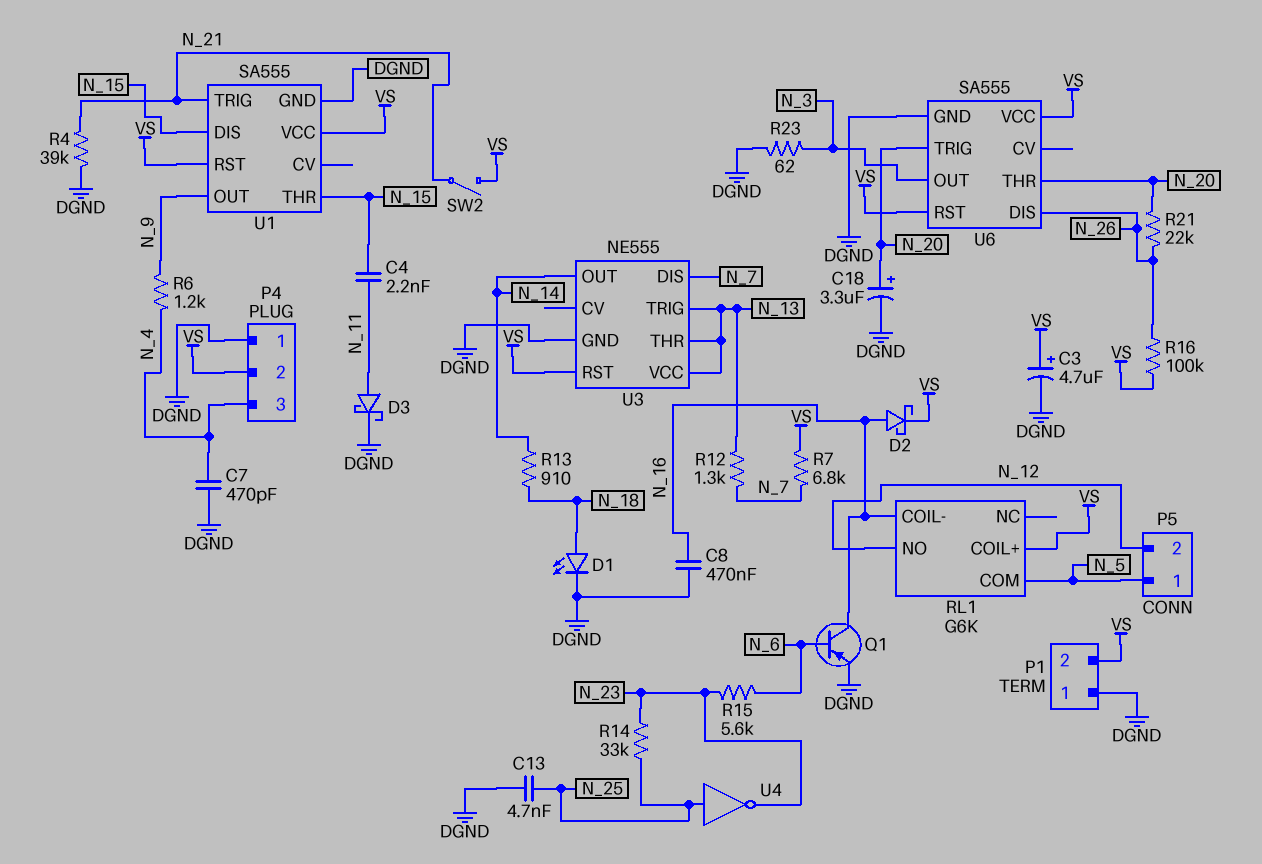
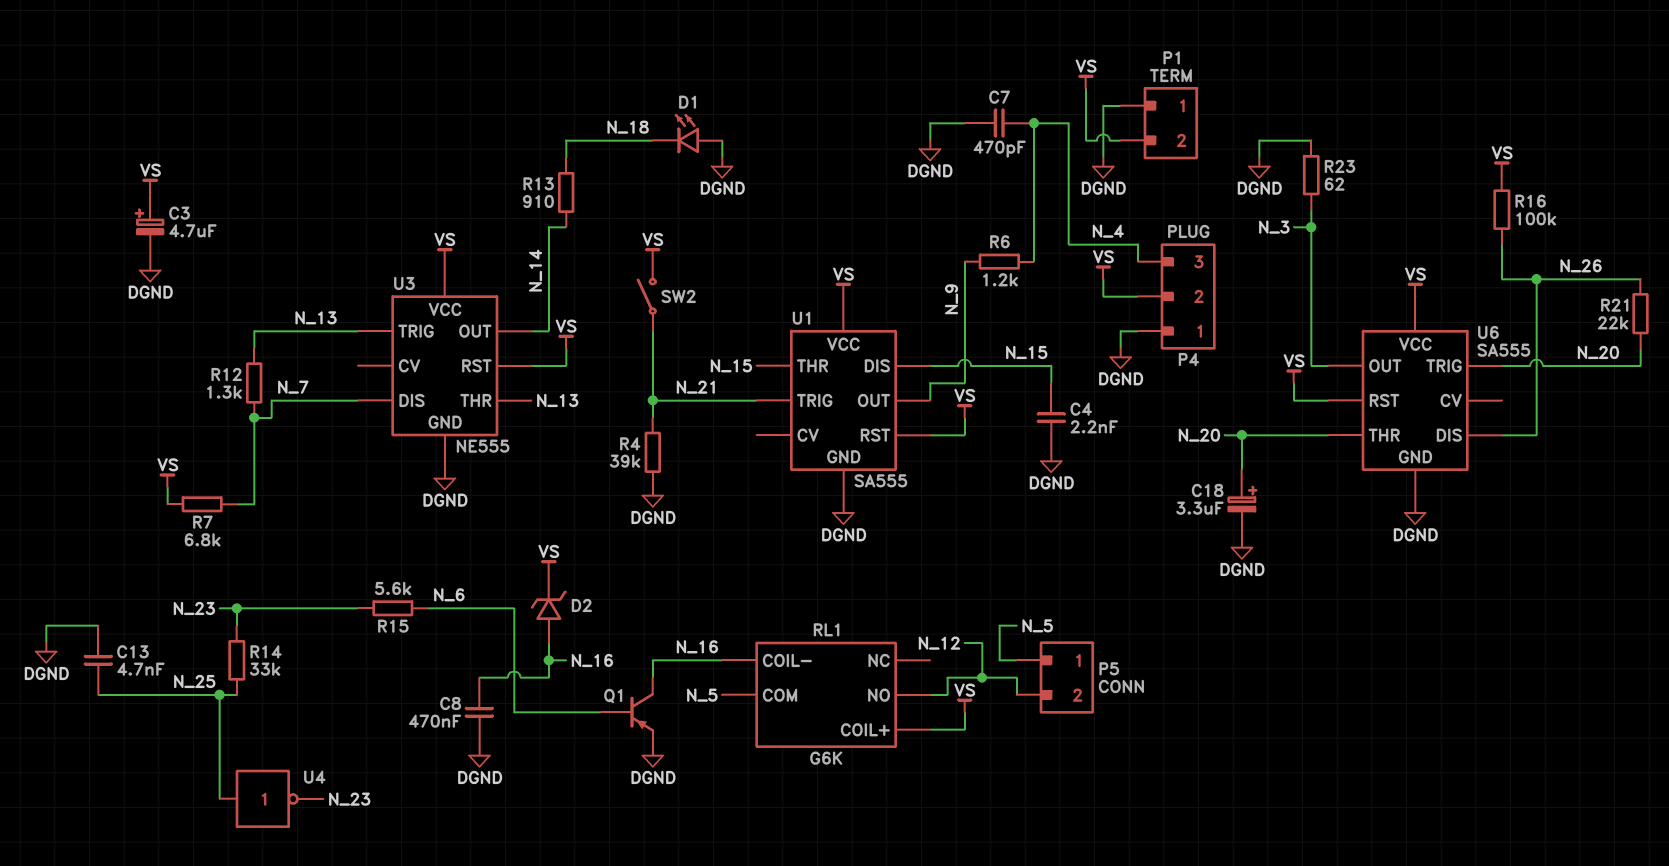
C4: 2.2nF (N_11, N_15) -> 2.2nF (DGND, N_15)
D1: LED (A N_18, K DGND) -> LED (A DGND, K N_18)
D2: schottky (A N_16, K VS) -> zener (A N_16, K VS)
D3: schottky (A N_11, K DGND) -> none
U3 pin VCC: N_13 -> VS

